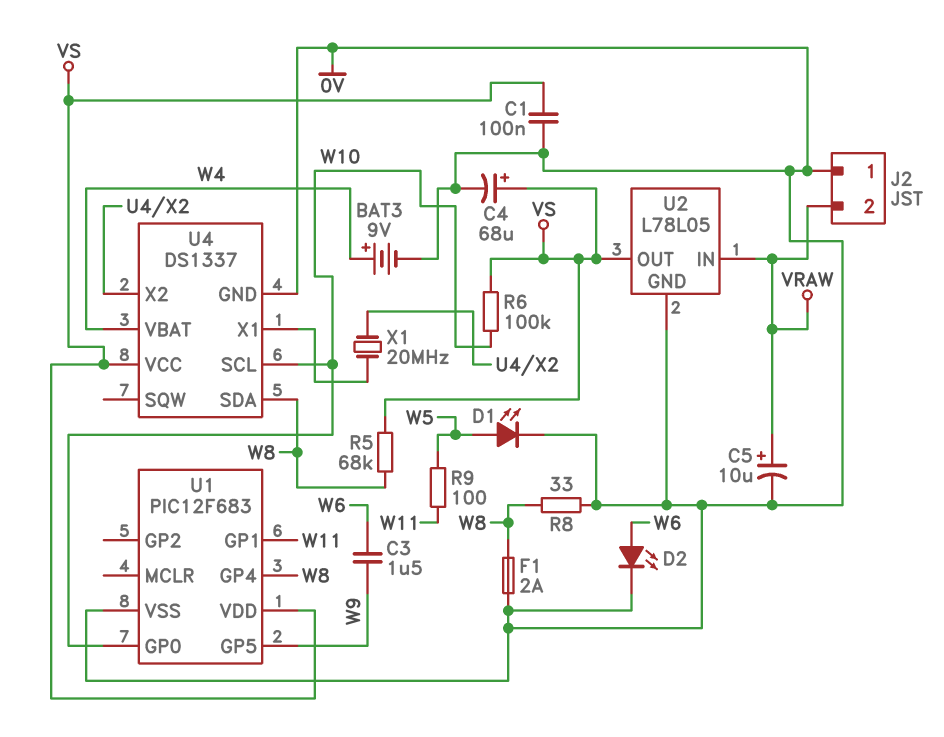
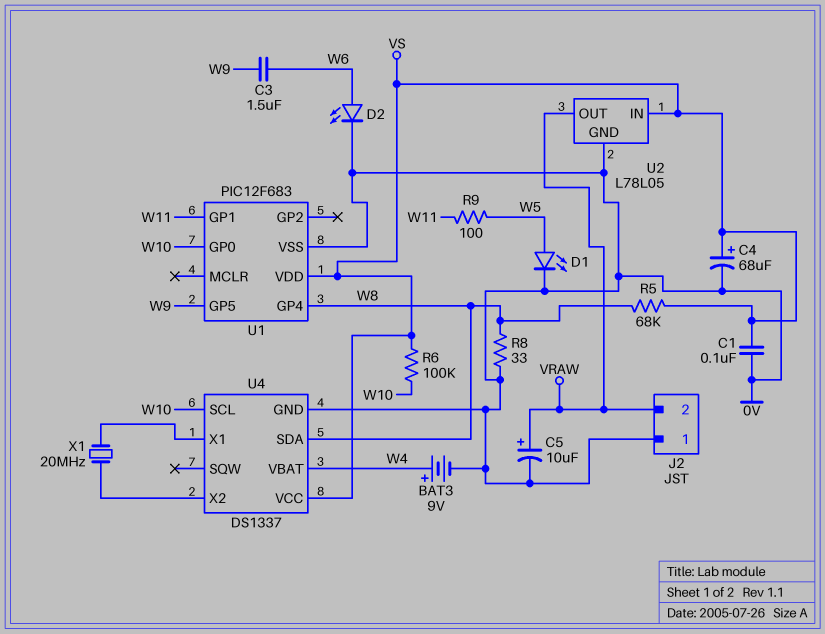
F1: 2A (0V, W8) -> none
U2 pin IN: VRAW -> VS
U2 pin OUT: VS -> VRAW

